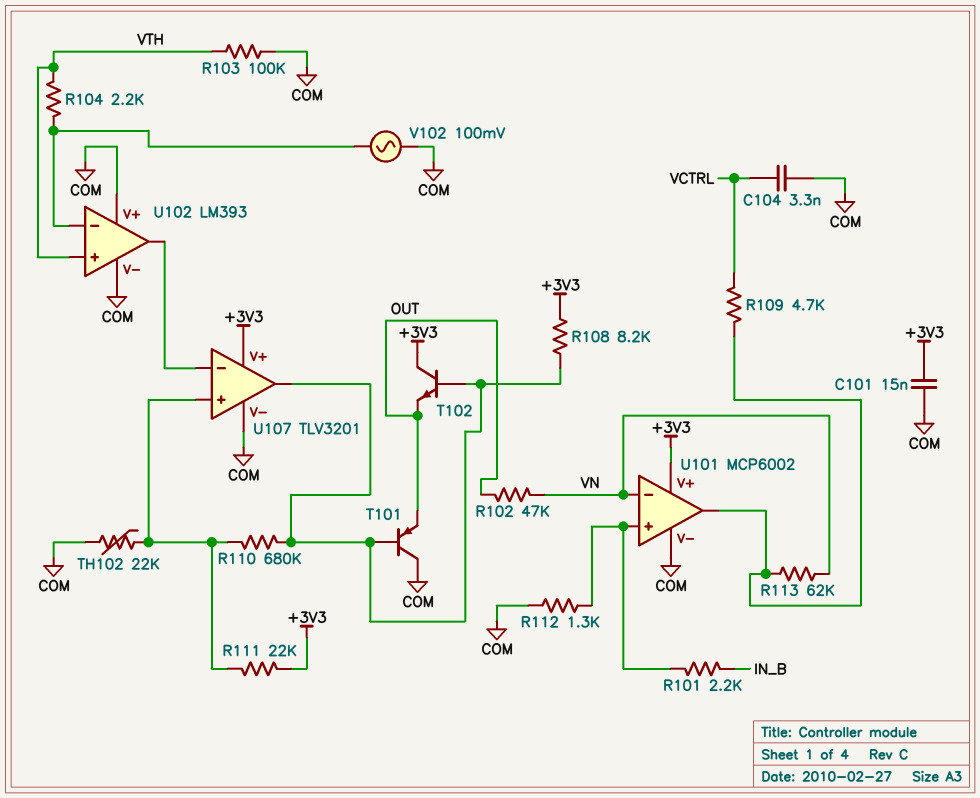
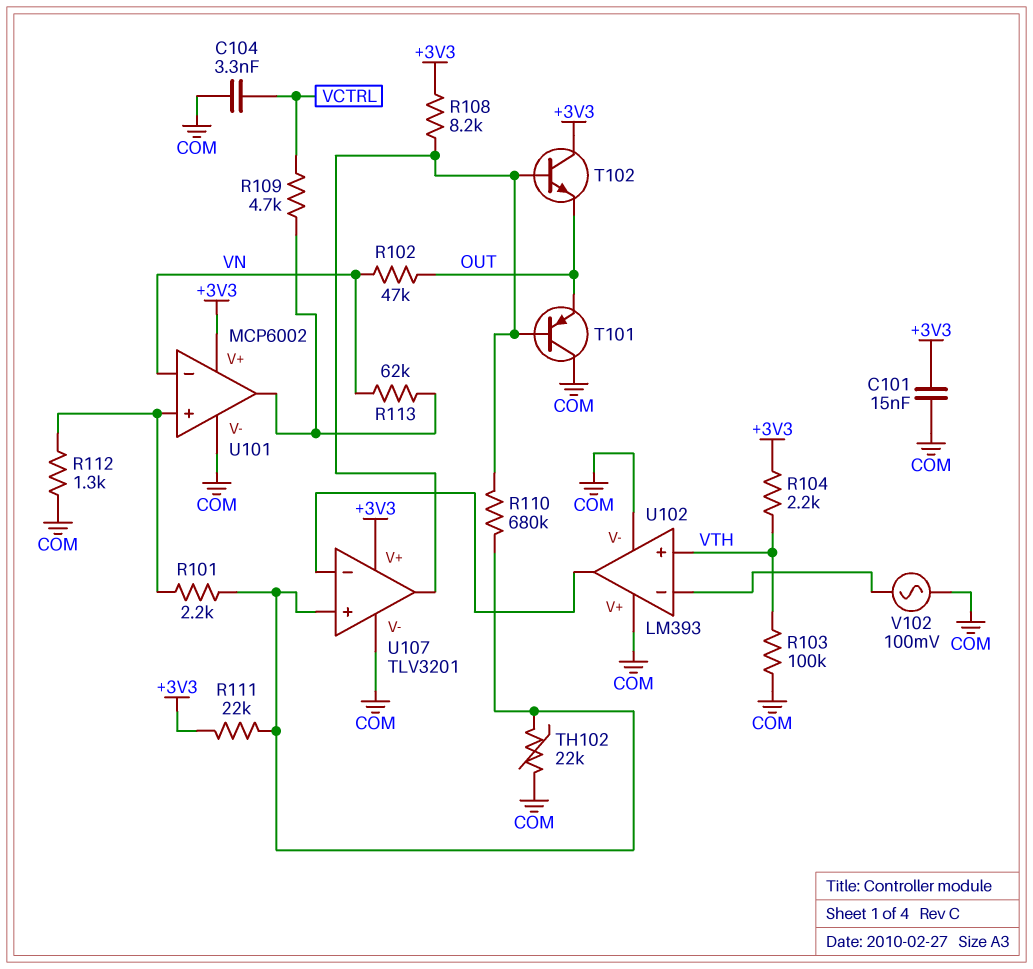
R101: 2.2k (IN_B, U101/in+) -> 2.2k (U101/in+, U107/in+)
R104: 2.2k (U102/in-, VTH) -> 2.2k (+3V3, VTH)

